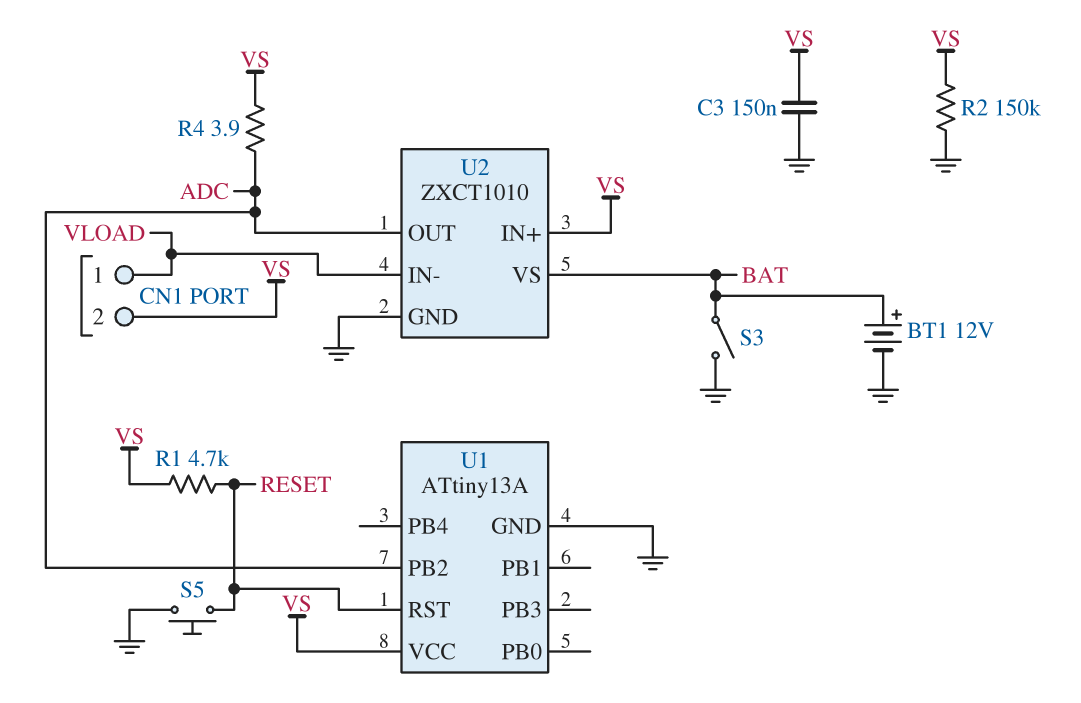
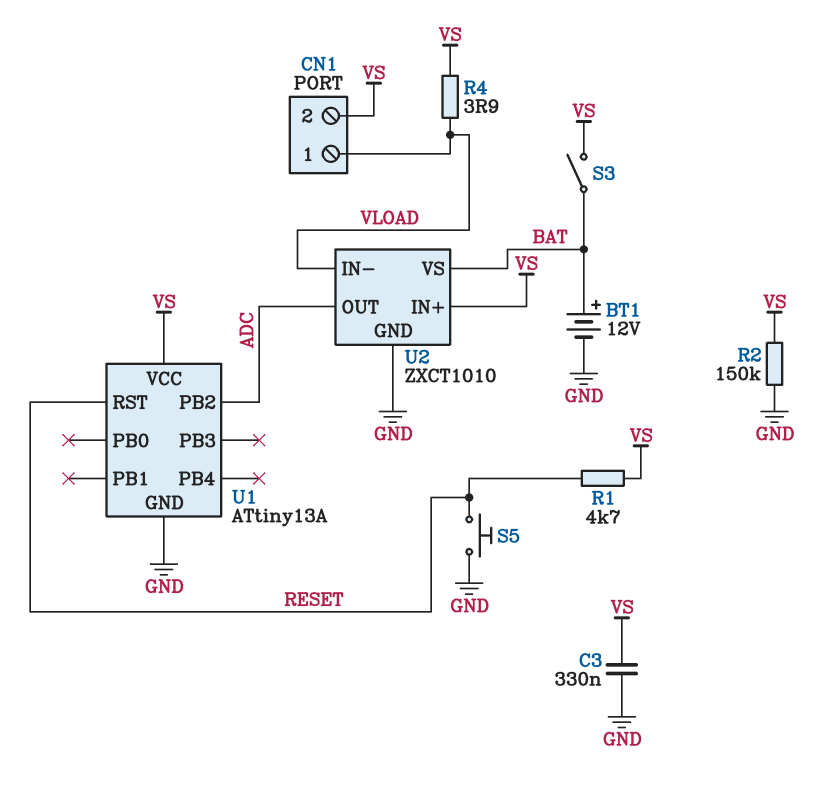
C3: 150nF (GND, VS) -> 330nF (GND, VS)
R4: 3.9 (ADC, VS) -> 3.9 (VLOAD, VS)
S3: switch (BAT, GND) -> switch (BAT, VS)

